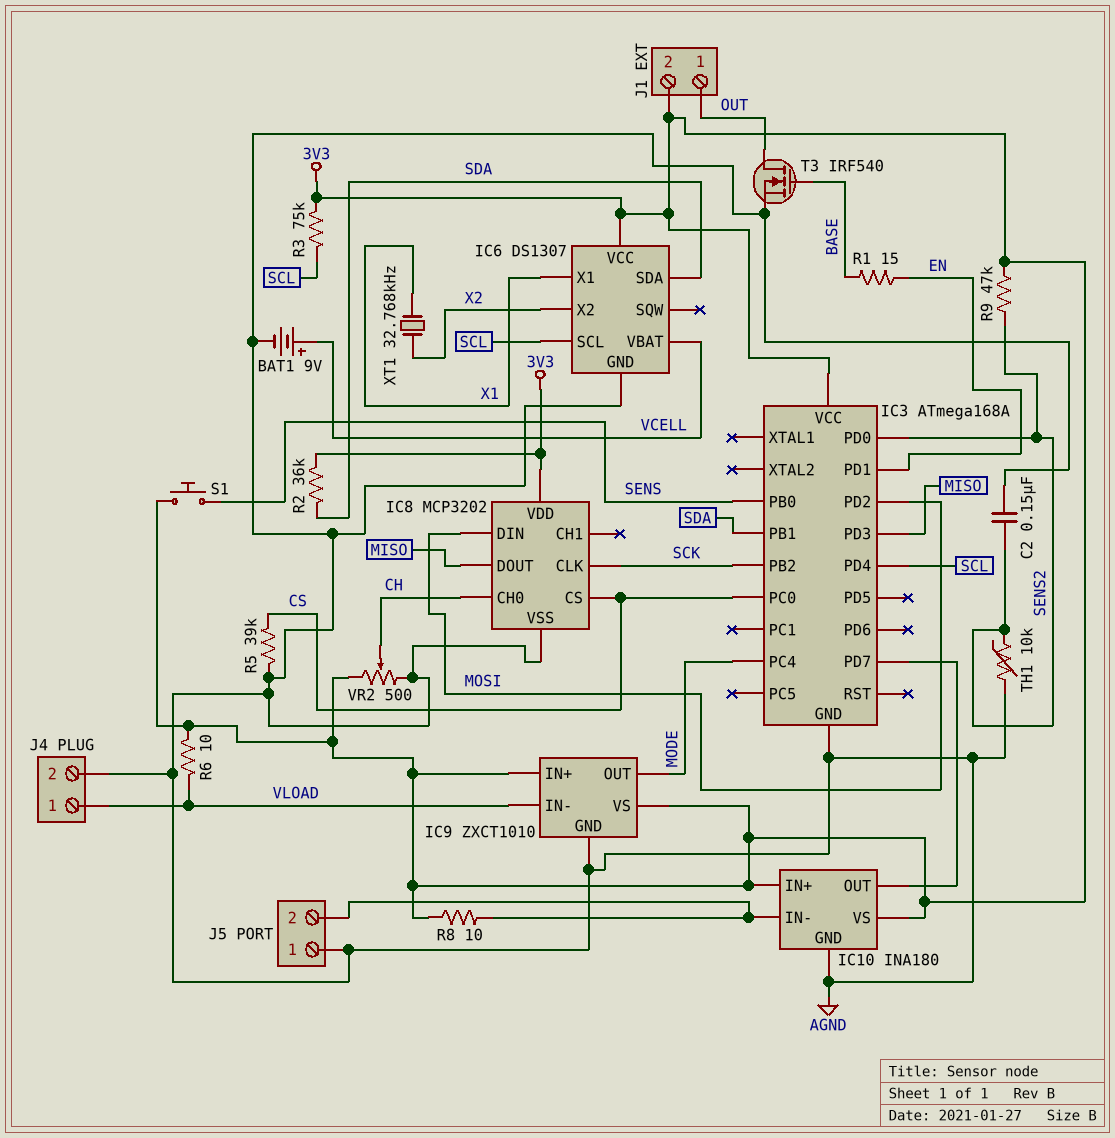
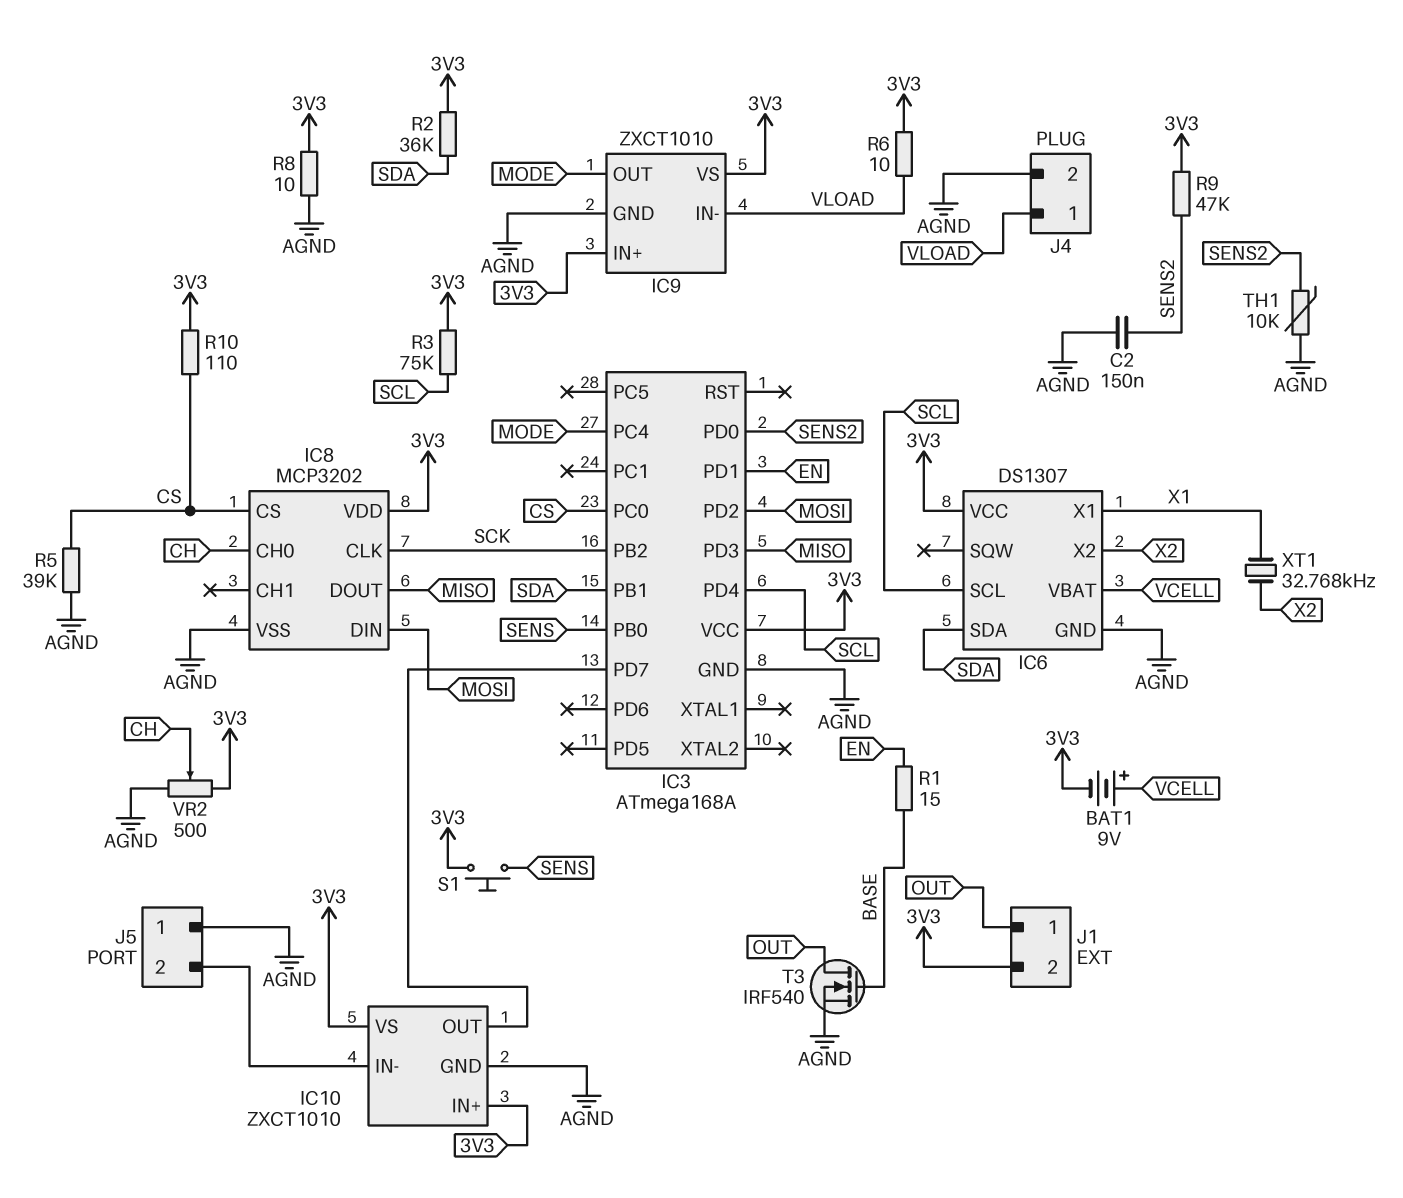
BAT1: 9V (plus VCELL, minus AGND) -> 9V (plus VCELL, minus 3V3)
IC10: INA180 -> ZXCT1010
R8: 10 (3V3, IC10/IN-) -> 10 (3V3, AGND)
R10: none -> 110 (3V3, CS)

